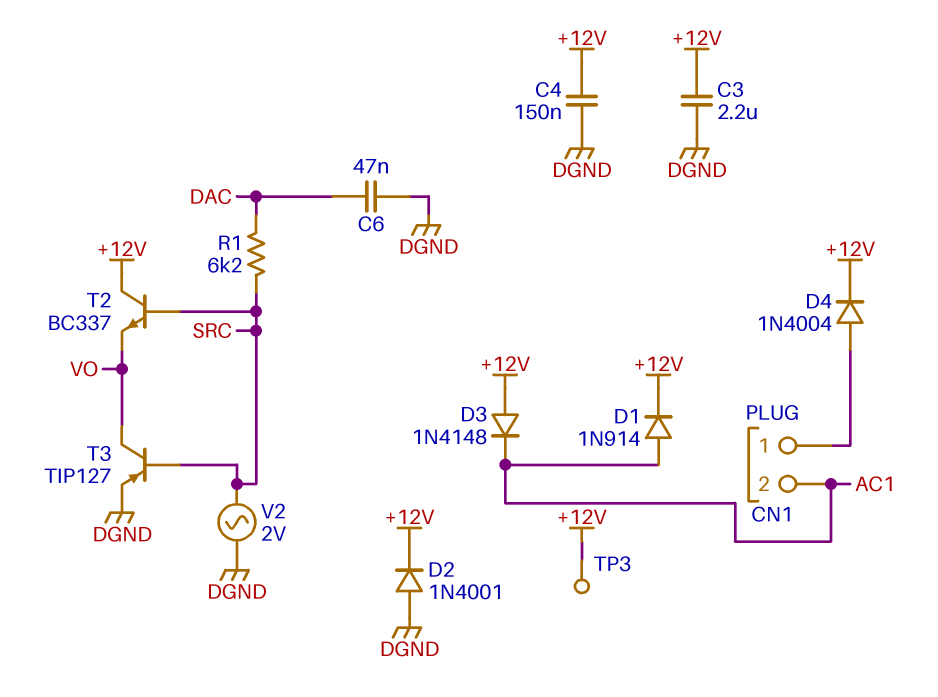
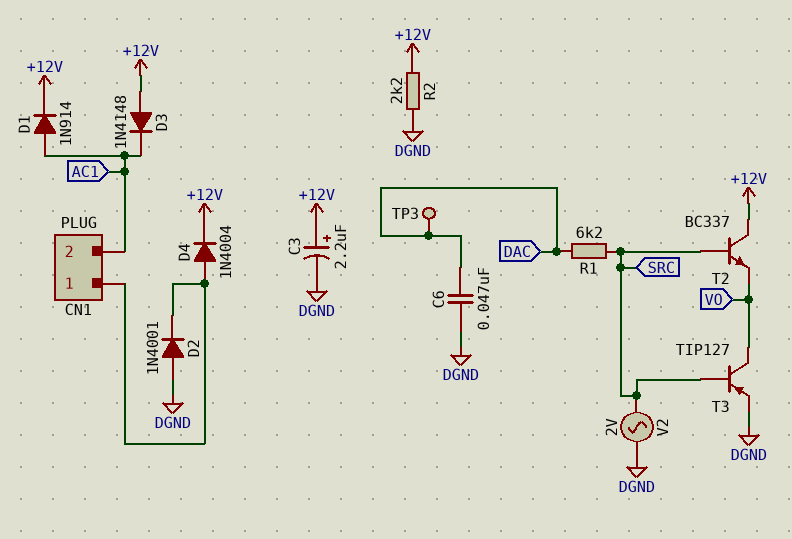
C3: 2.2uF (+12V, DGND) -> 2.2uF (plus +12V, minus DGND)
C4: 150nF (+12V, DGND) -> none
D2: diode 1N4001 (A DGND, K +12V) -> diode 1N4001 (A DGND, K CN1/1)
R2: none -> 2.2k (+12V, DGND)
TP3: test point (+12V) -> test point (DAC)

